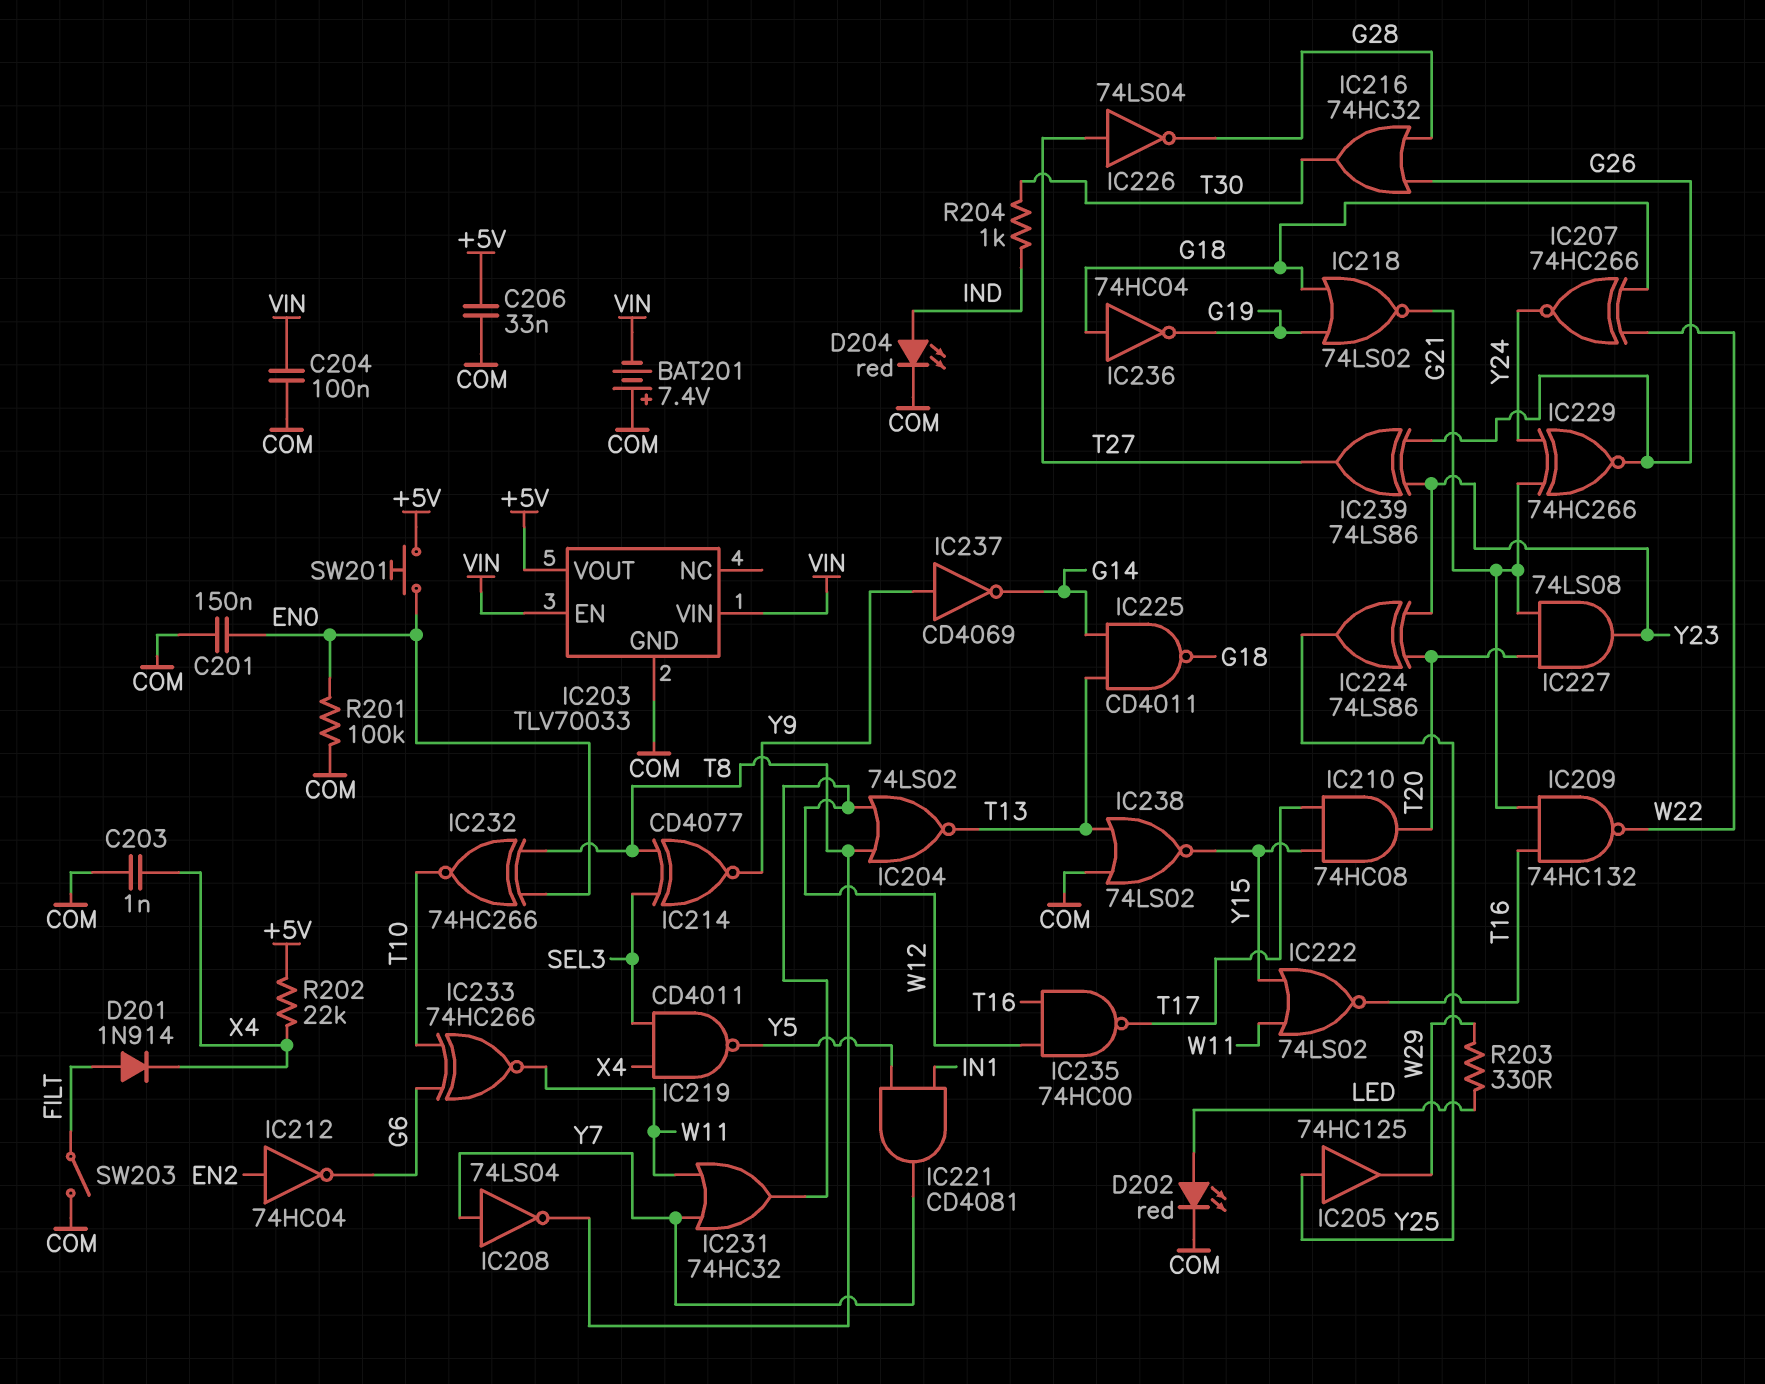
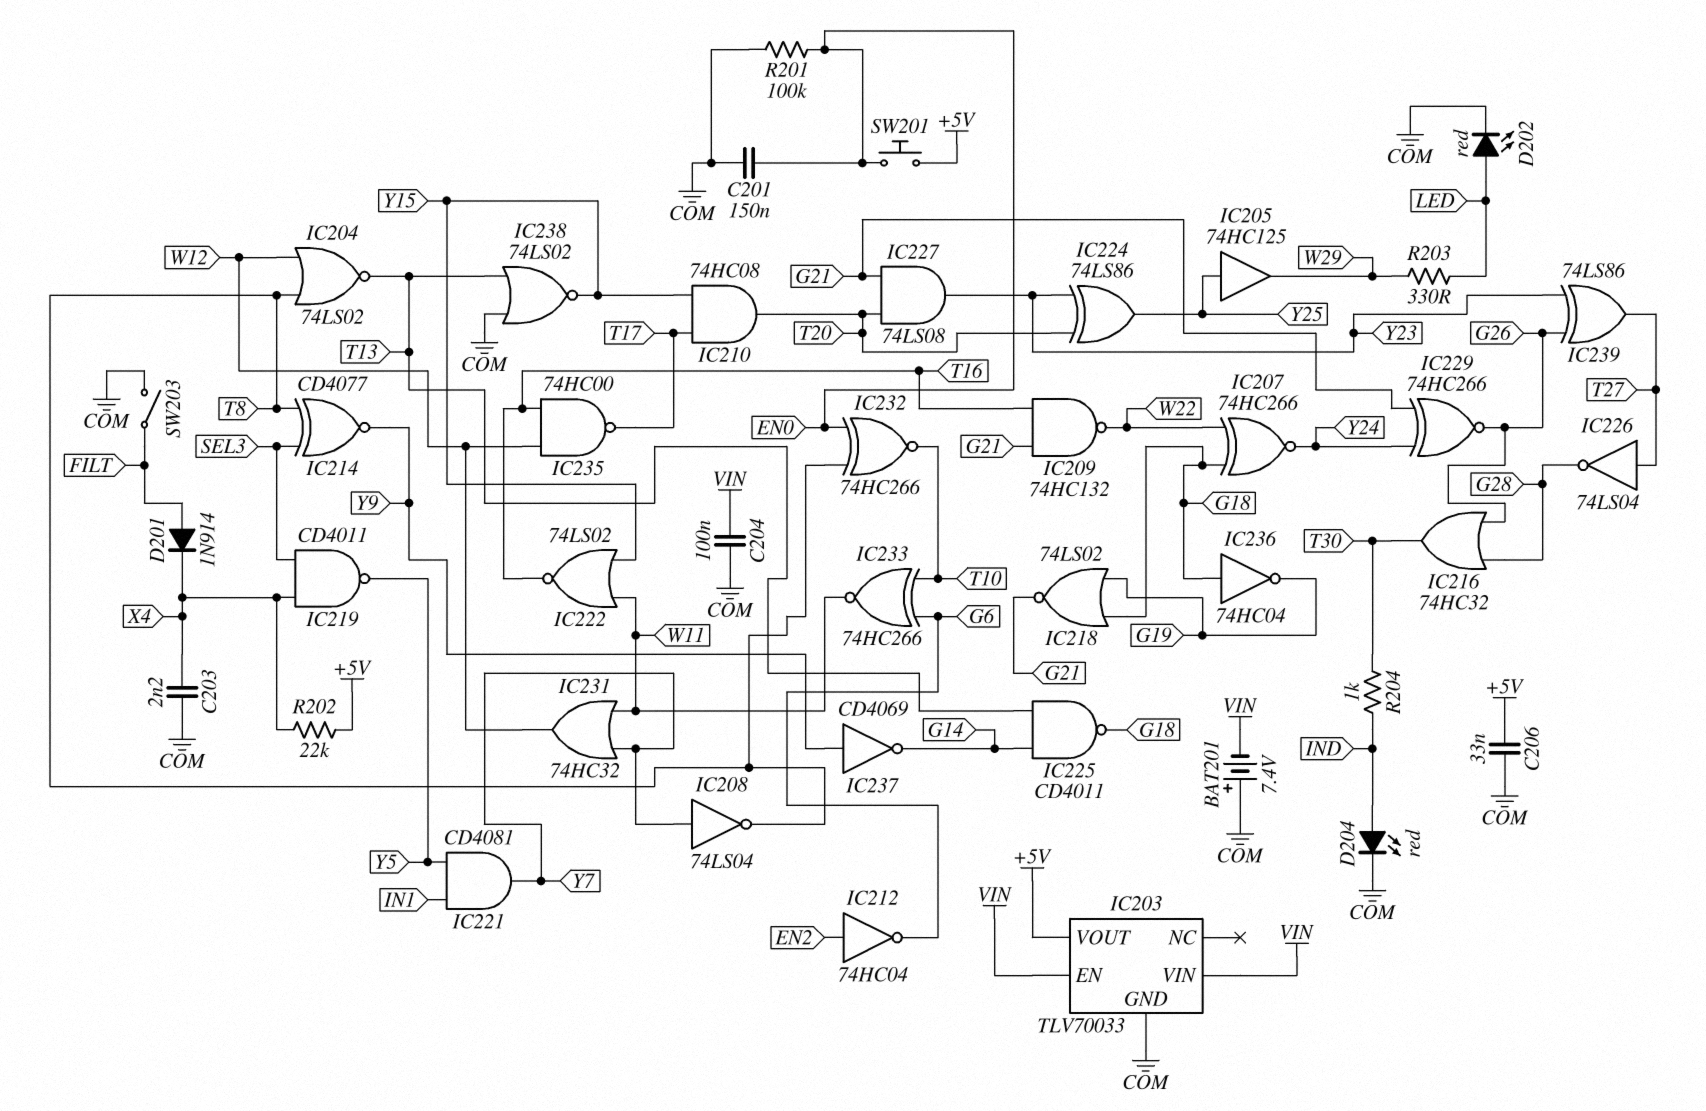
C203: 1nF (COM, X4) -> 2.2nF (COM, X4)

